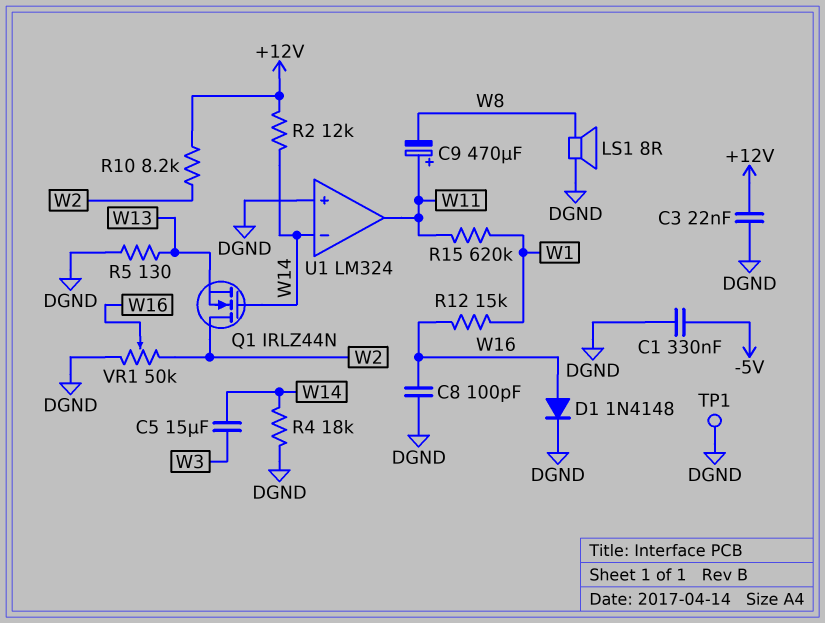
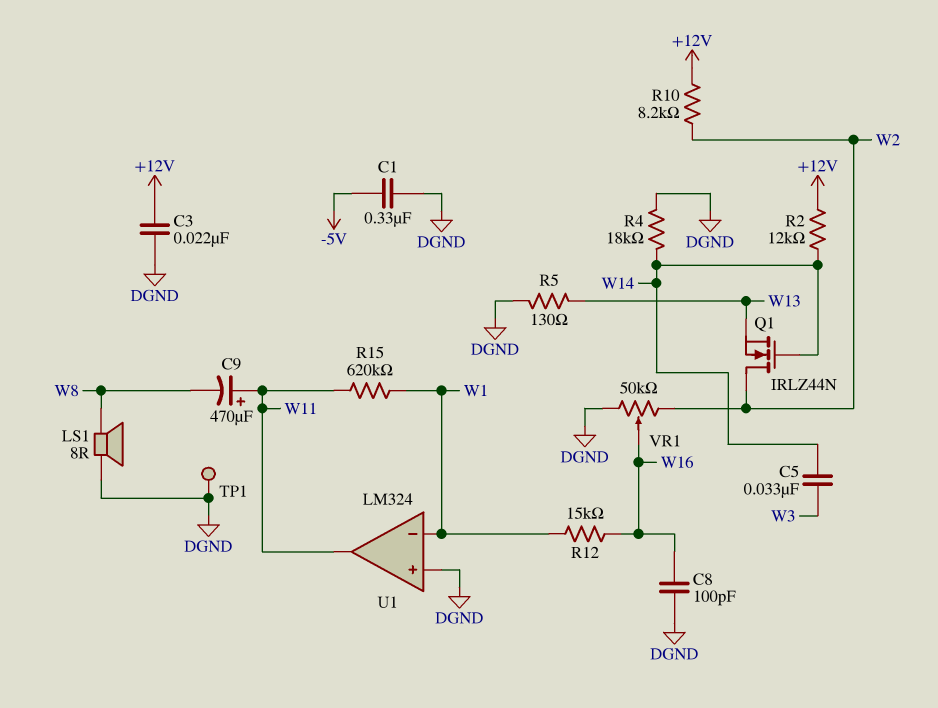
C5: 15uF (W3, W14) -> 33nF (W3, W14)
D1: diode 1N4148 (A W16, K DGND) -> none
U1 pin in-: W14 -> W1

